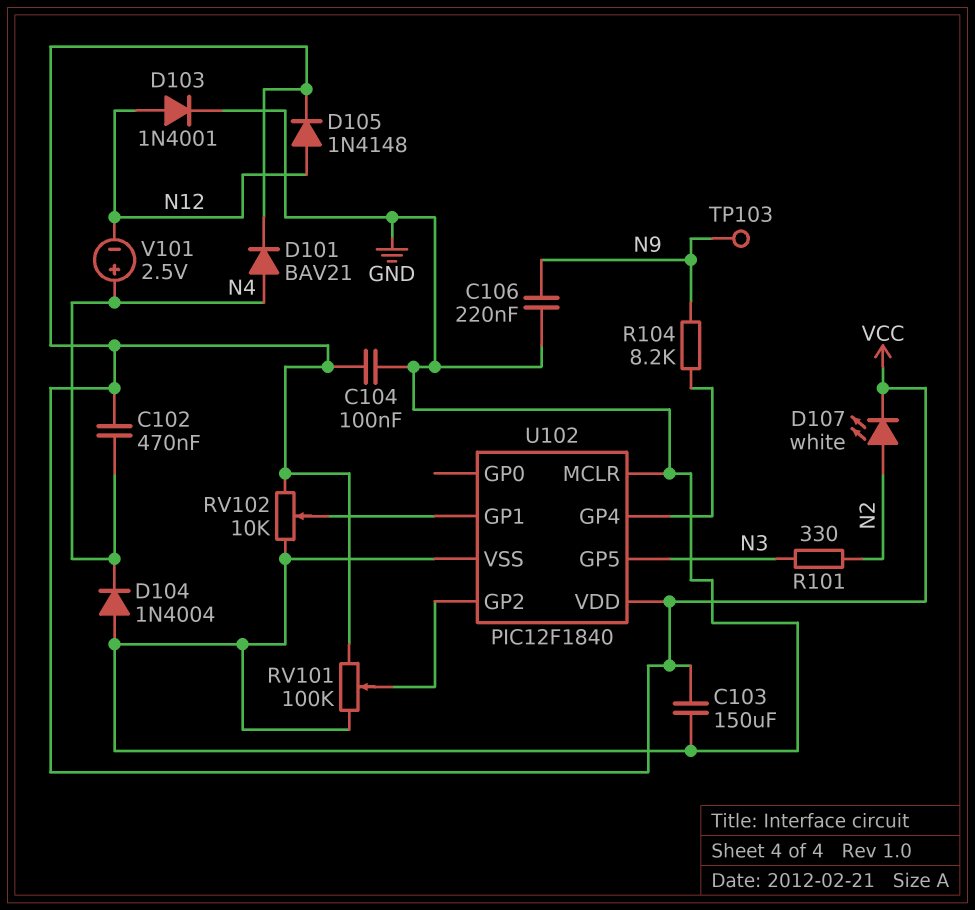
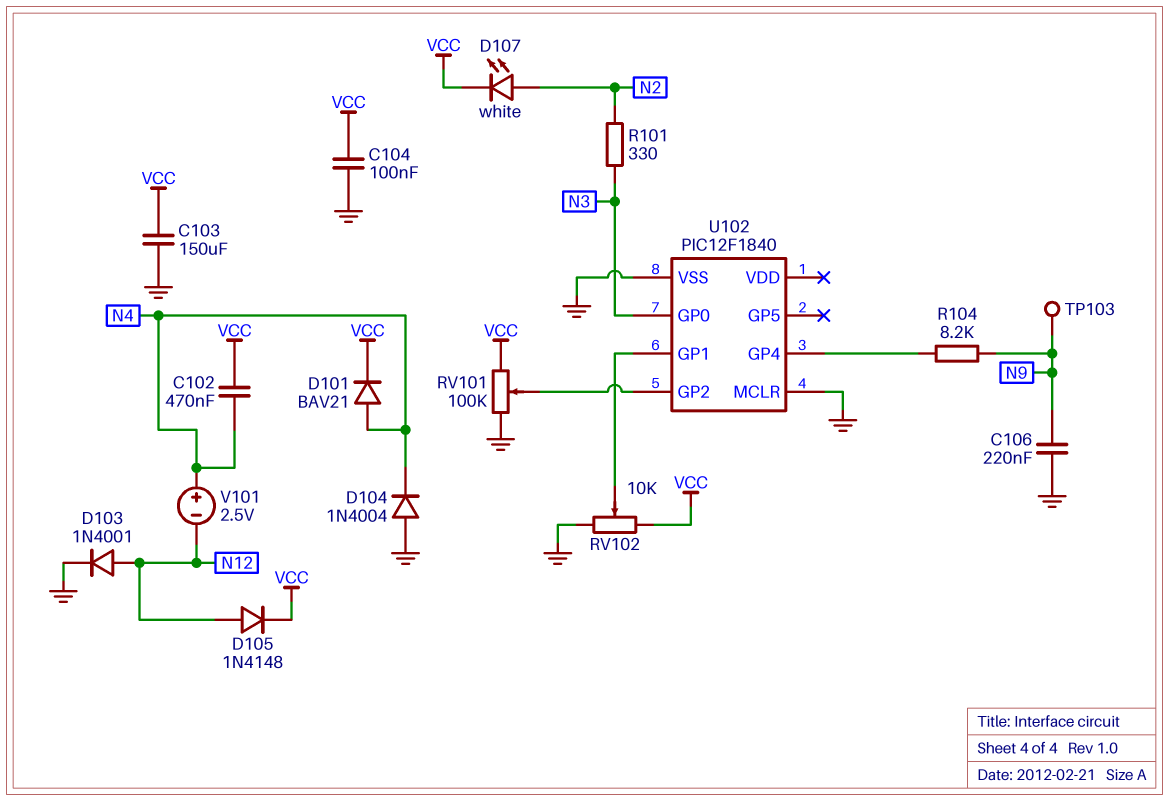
U102 pin GP0: none -> N3
U102 pin GP5: N3 -> none
U102 pin VDD: VCC -> none

